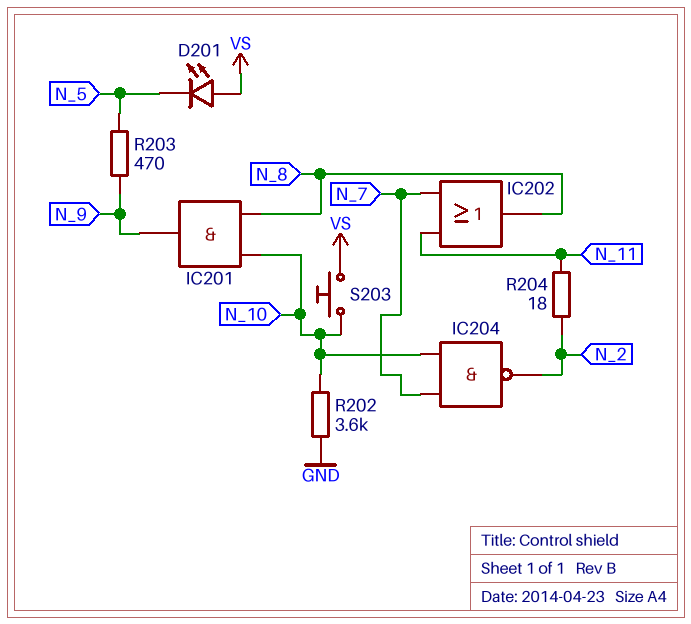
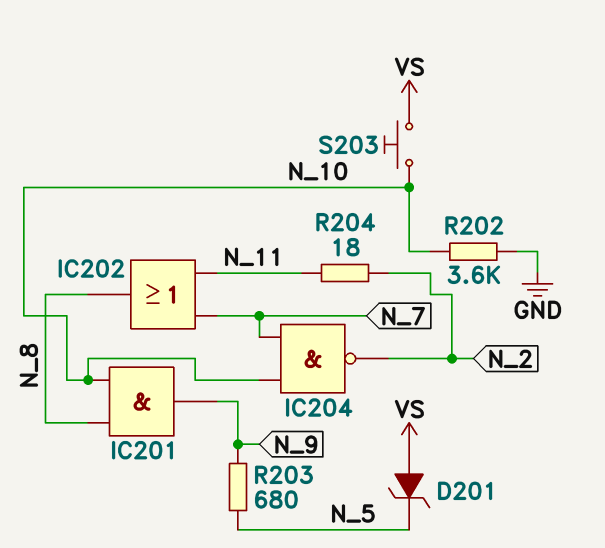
D201: LED (A VS, K N_5) -> zener (A VS, K N_5)
R203: 470 (N_5, N_9) -> 680 (N_5, N_9)

